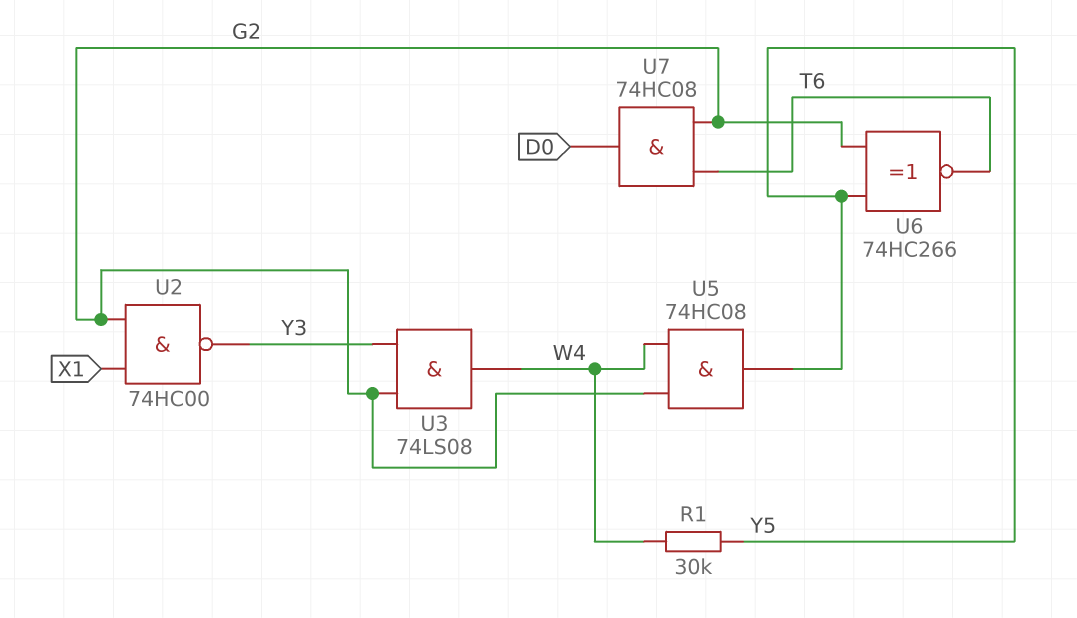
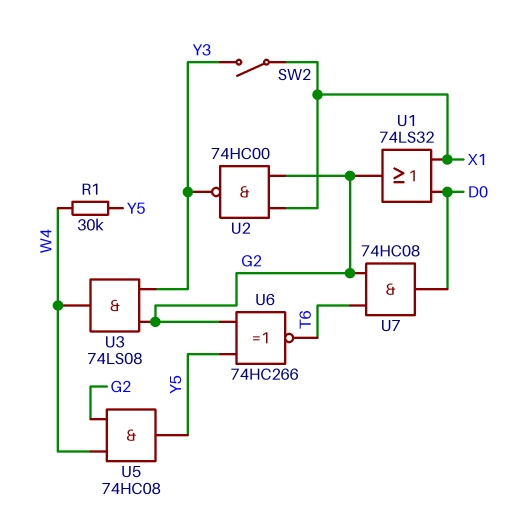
SW2: none -> switch (X1, Y3)
U1: none -> OR 74LS32 (in D0, in X1, out G2)

